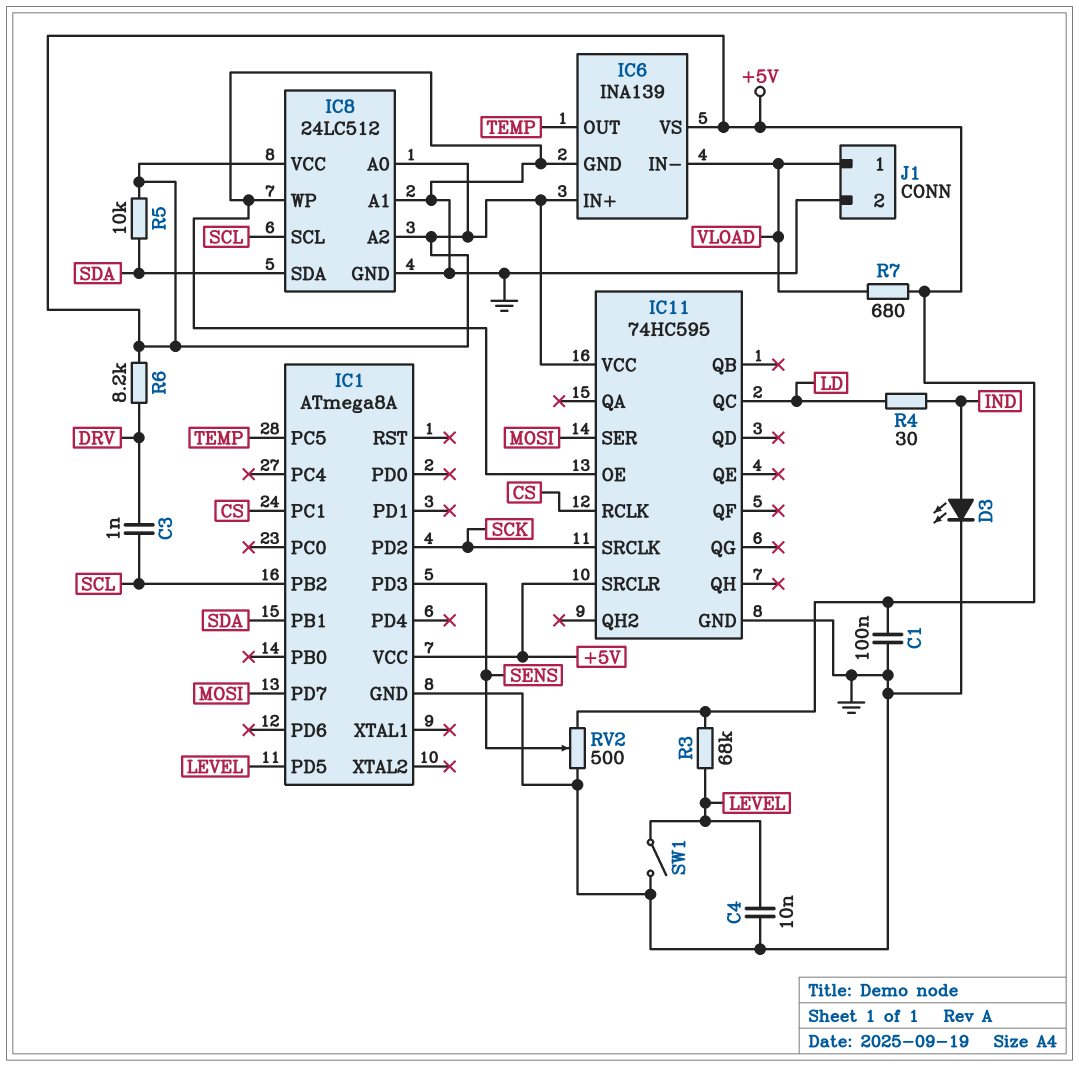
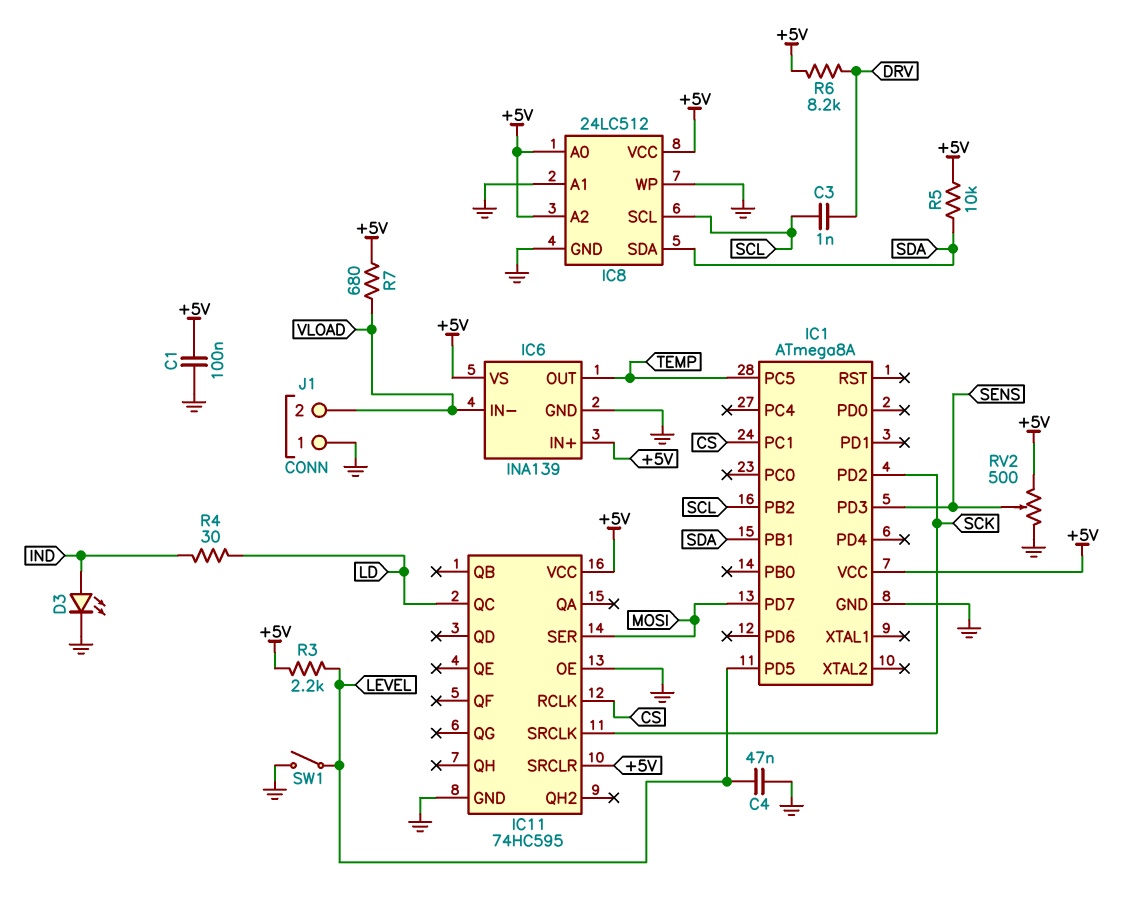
C4: 10nF (GND, LEVEL) -> 47nF (GND, LEVEL)
J1 pin 1: VLOAD -> GND
J1 pin 2: GND -> VLOAD
R3: 68k (+5V, LEVEL) -> 2.2k (+5V, LEVEL)

